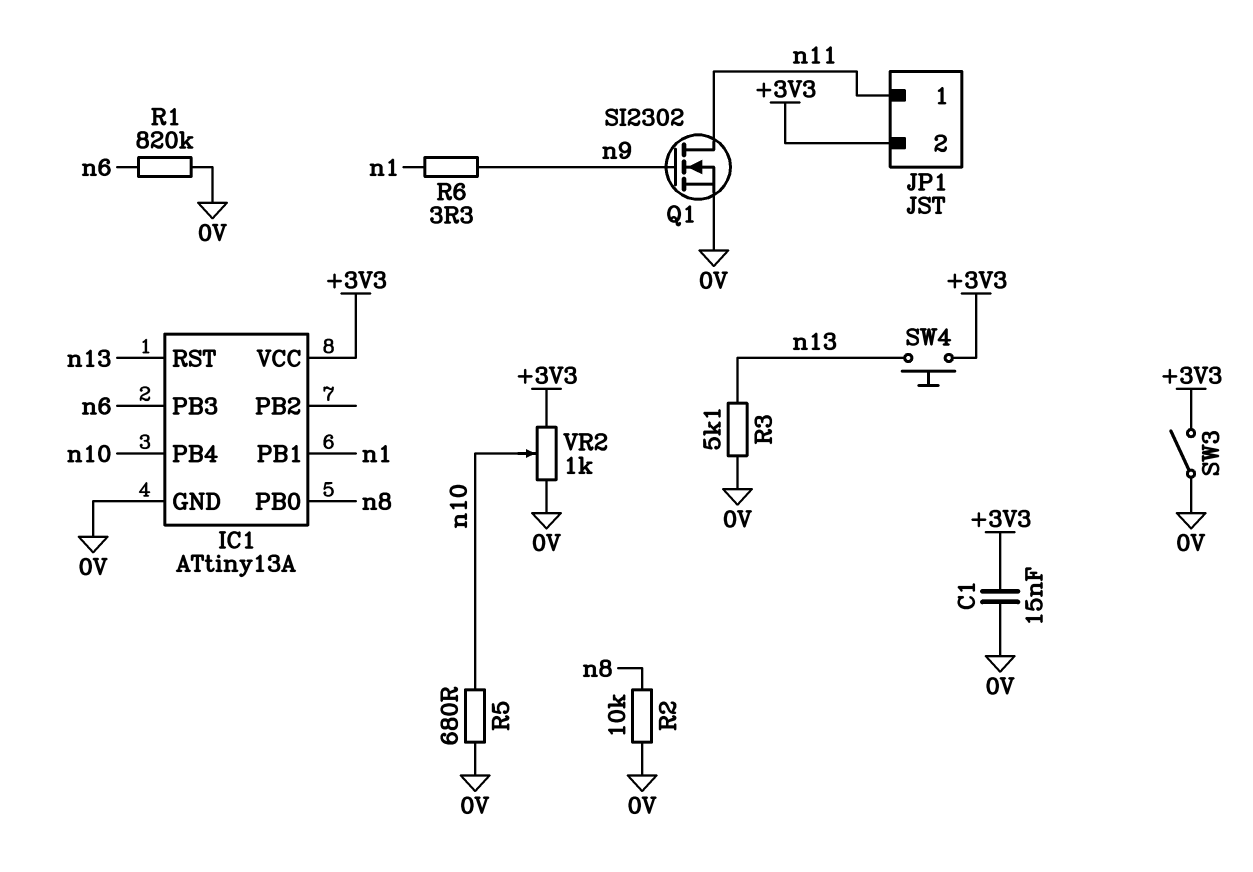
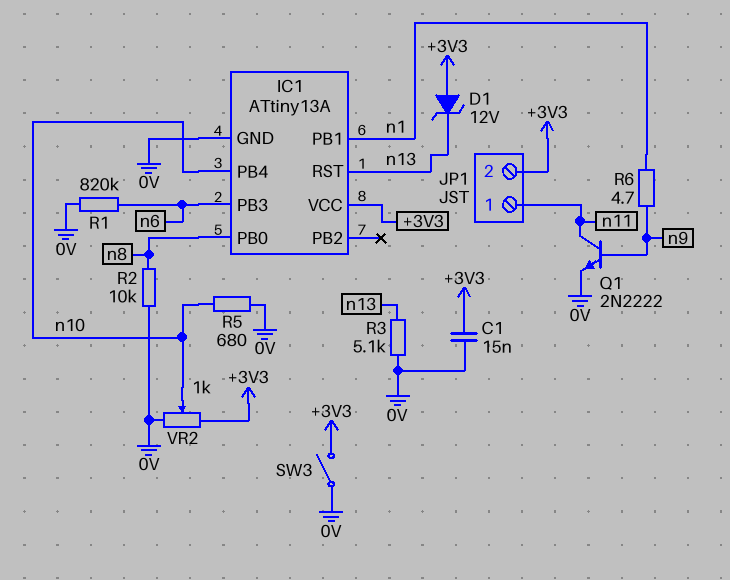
D1: none -> zener 12V (A +3V3, K n13)
Q1: NMOS SI2302 (G n9, D n11, S 0V) -> NPN 2N2222 (B n9, C n11, E 0V)
R6: 3.3 (n1, n9) -> 4.7 (n1, n9)
SW4: button (+3V3, n13) -> none

